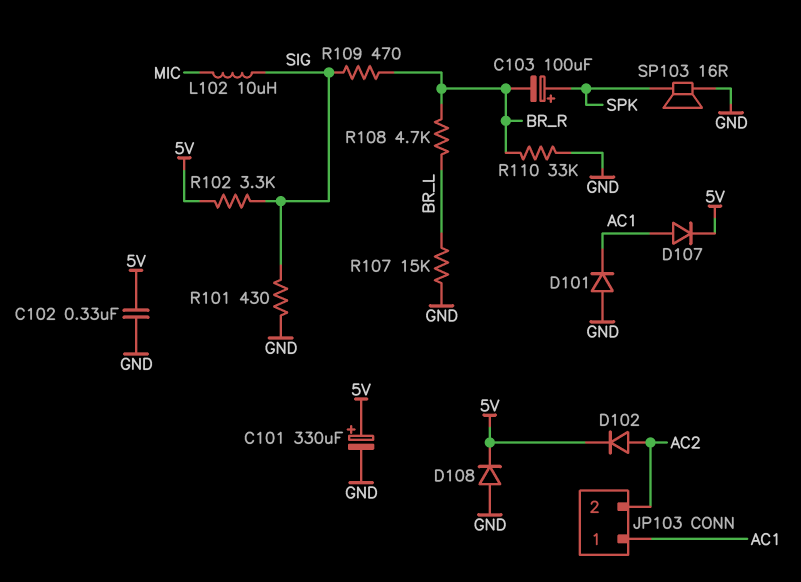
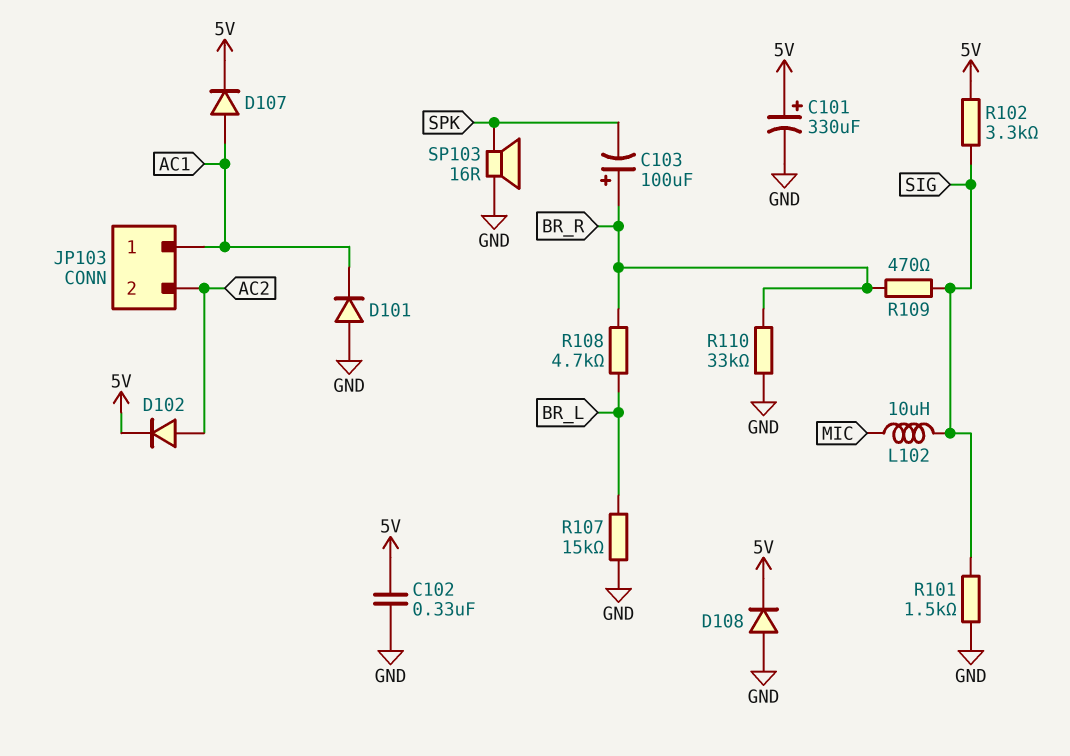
C103: 100uF (plus SPK, minus BR_R) -> 100uF (plus BR_R, minus SPK)
R101: 430 (GND, SIG) -> 1.5k (GND, SIG)

